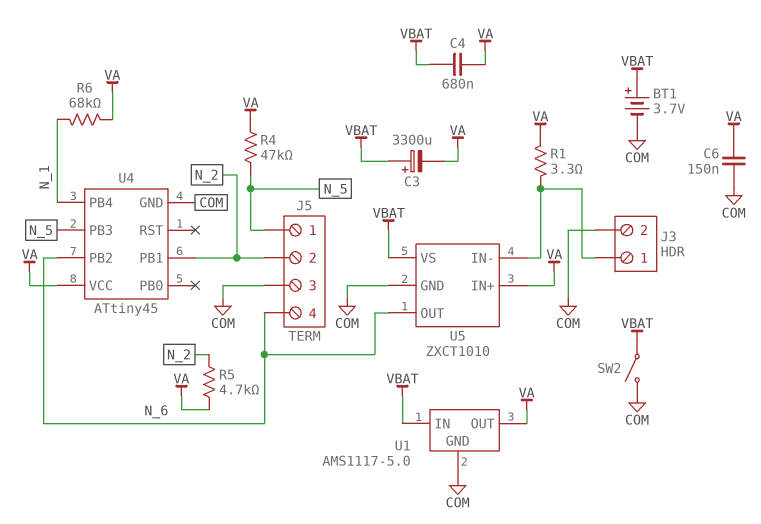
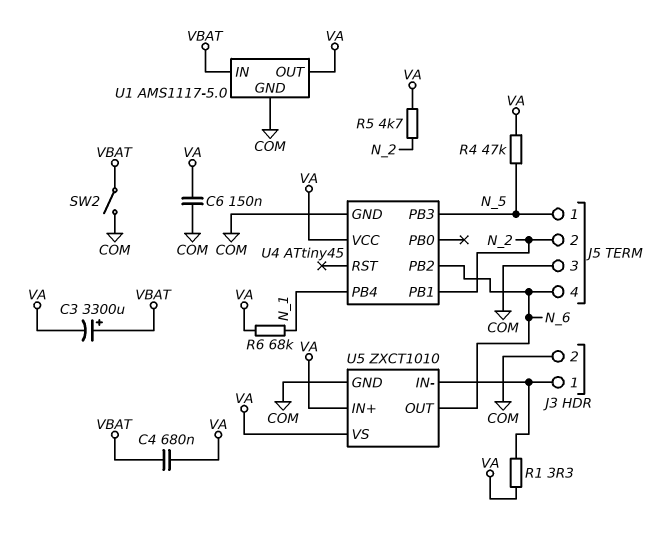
BT1: 3.7V (plus VBAT, minus COM) -> none
U5 pin VS: VBAT -> VA

